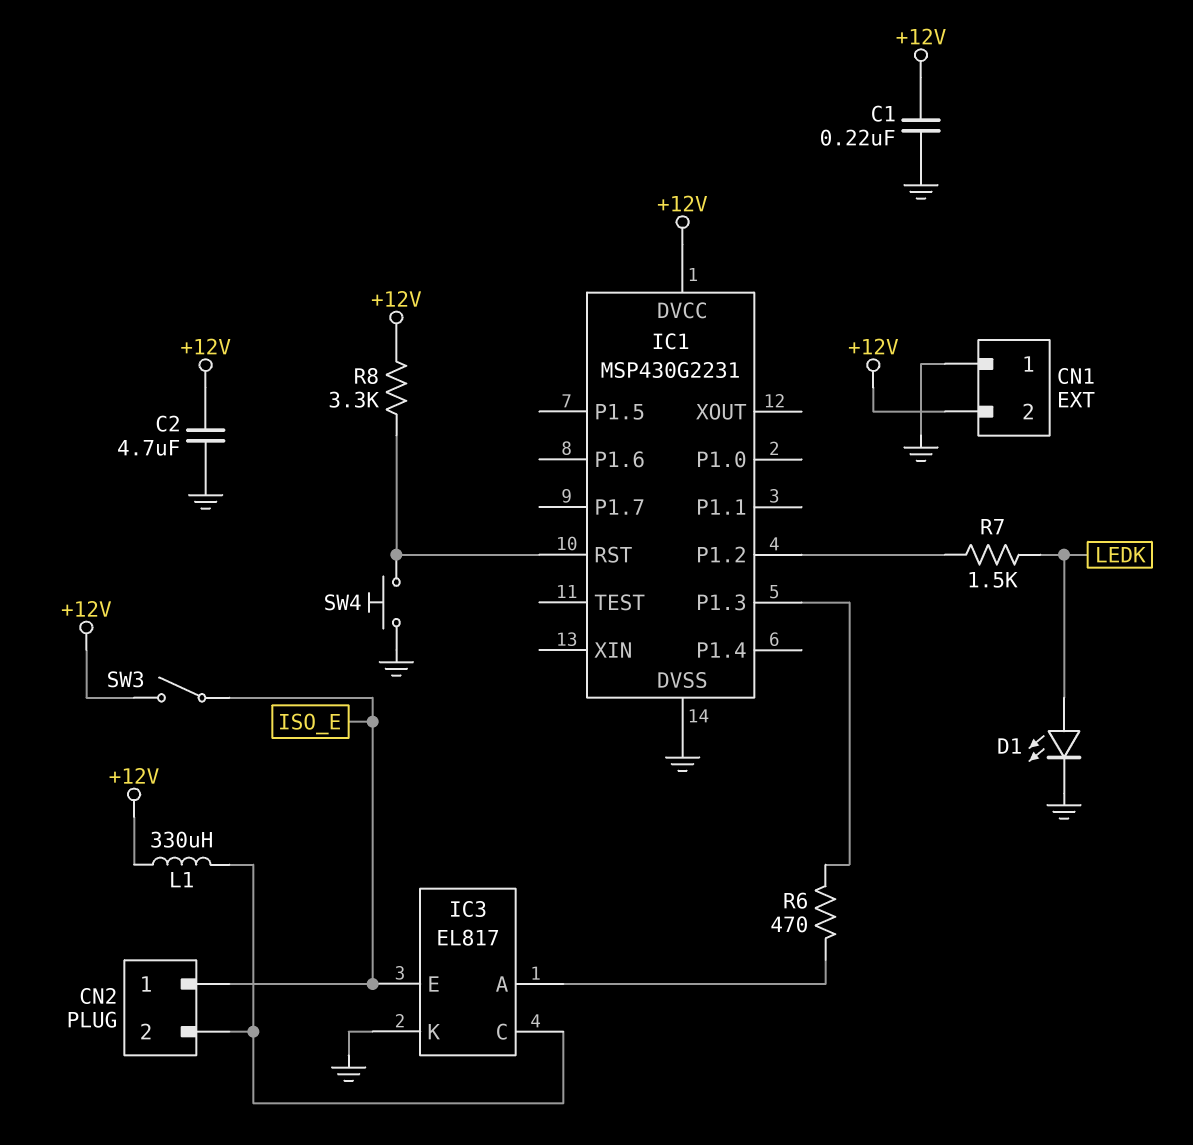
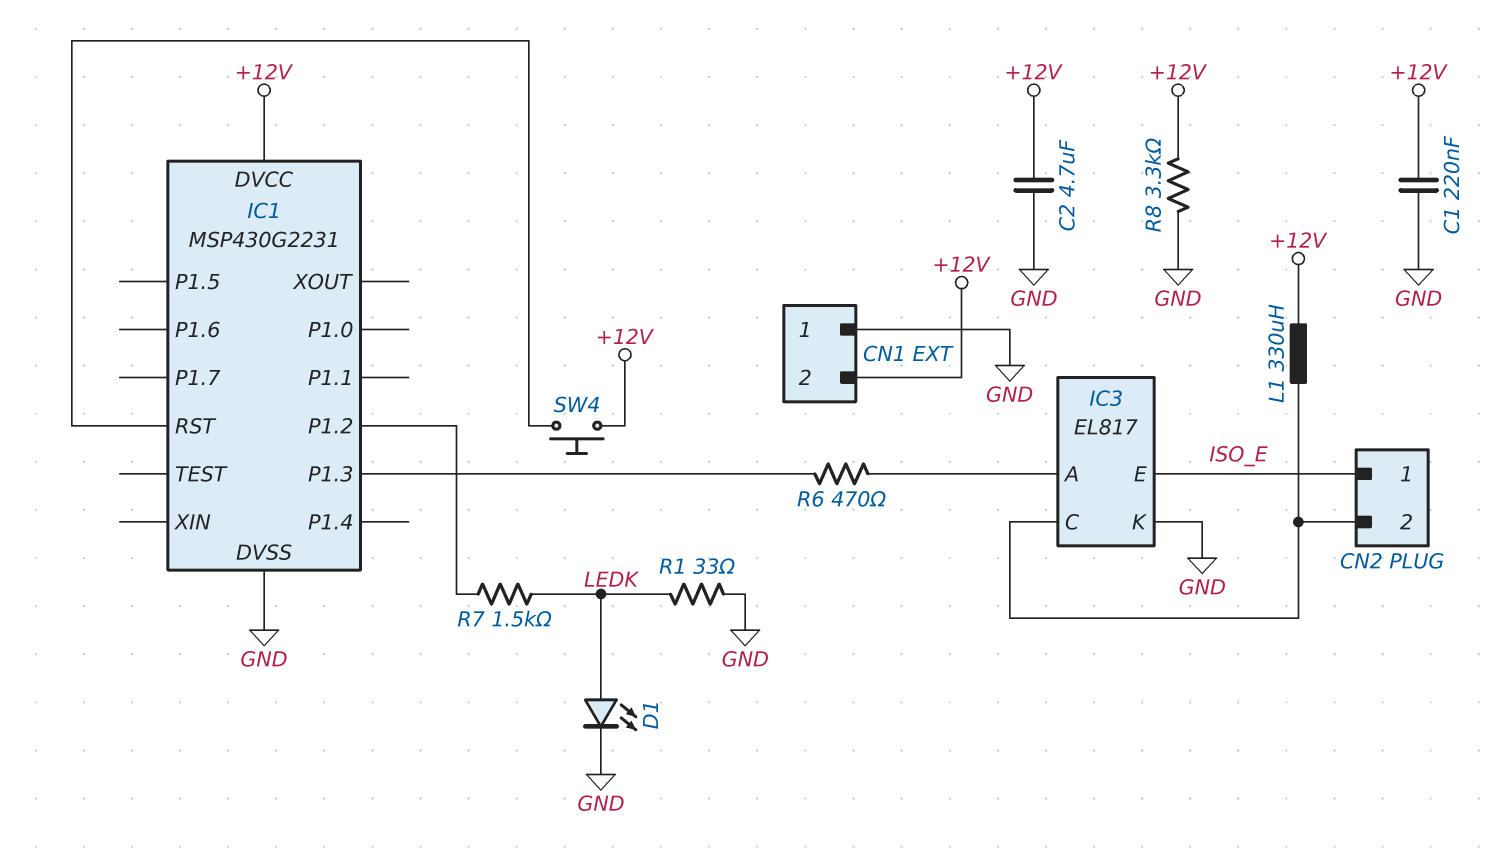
R1: none -> 33 (GND, LEDK)
R8: 3.3k (+12V, IC1/RST) -> 3.3k (+12V, GND)
SW3: switch (+12V, ISO_E) -> none
SW4: button (GND, IC1/RST) -> button (+12V, IC1/RST)

